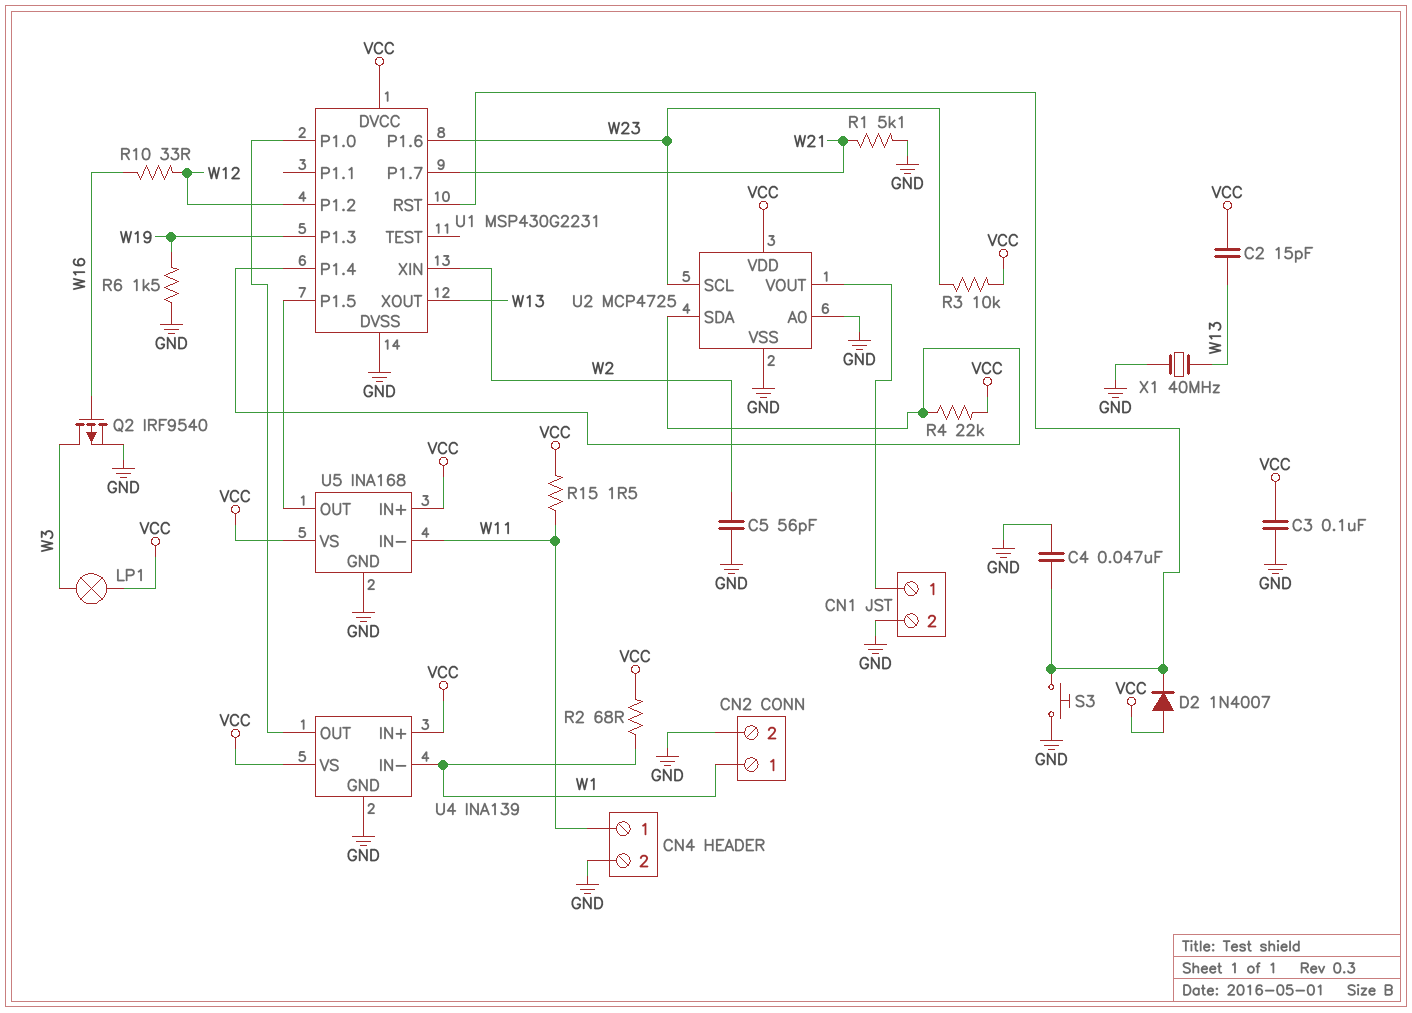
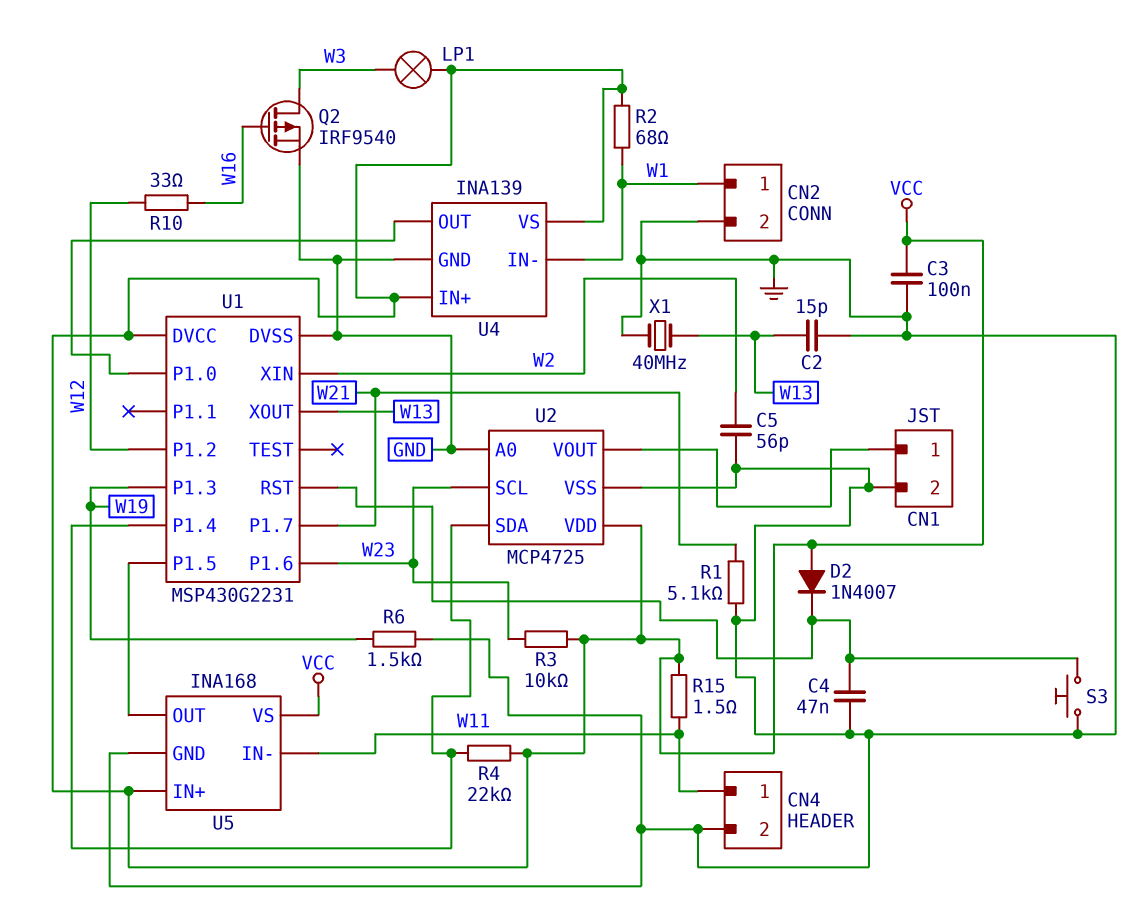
C2: 15pF (VCC, W13) -> 15pF (GND, W13)

